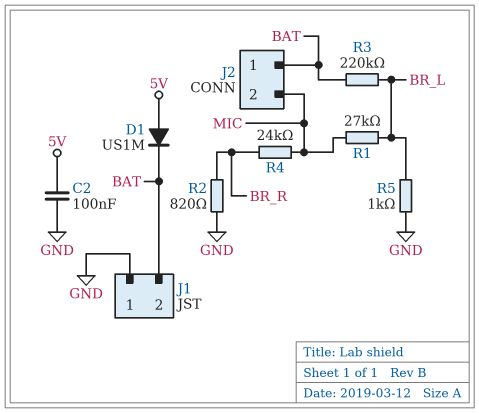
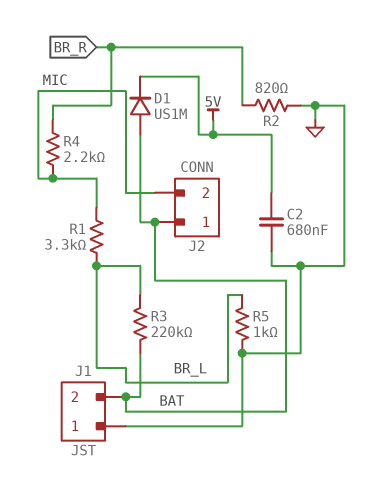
C2: 100nF (5V, GND) -> 680nF (5V, GND)
D1: diode US1M (A 5V, K BAT) -> diode US1M (A BAT, K 5V)
R1: 27k (BR_L, MIC) -> 3.3k (BR_L, MIC)
R4: 24k (BR_R, MIC) -> 2.2k (BR_R, MIC)

